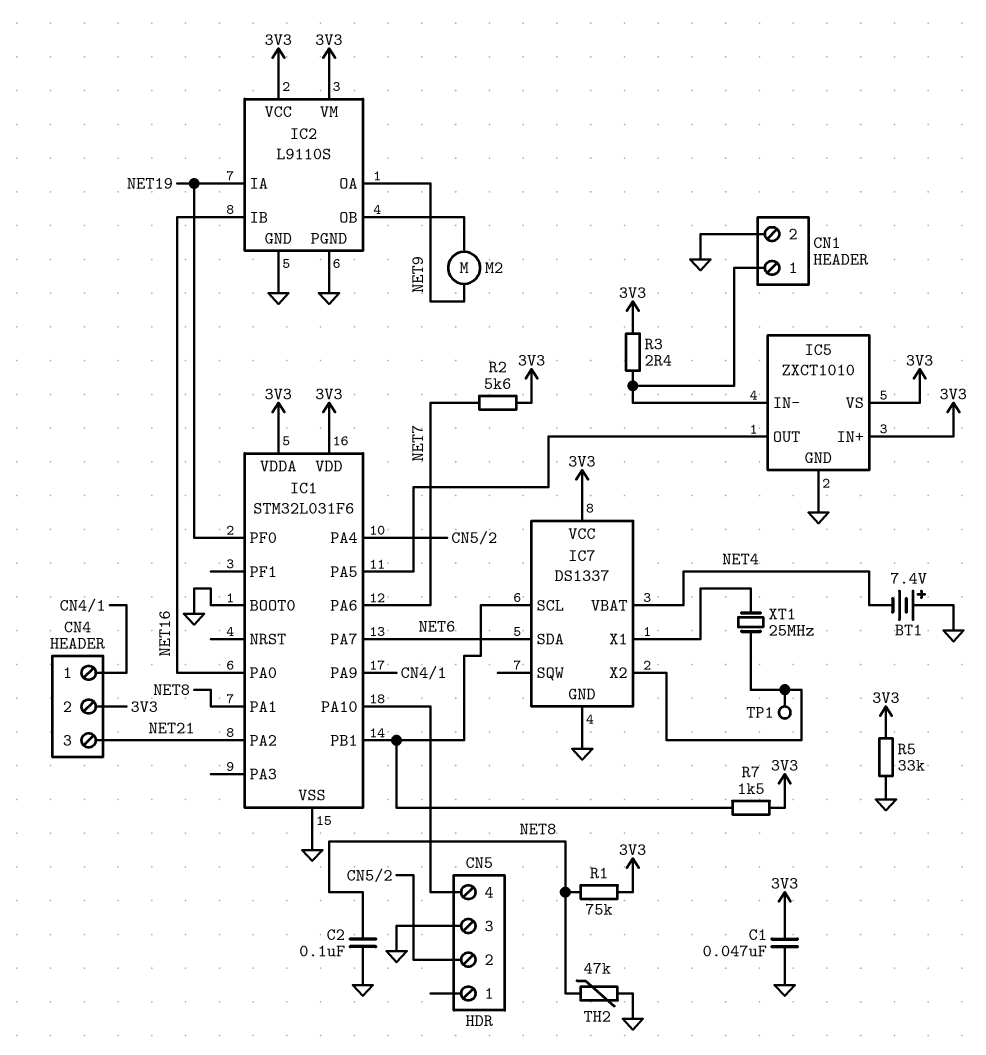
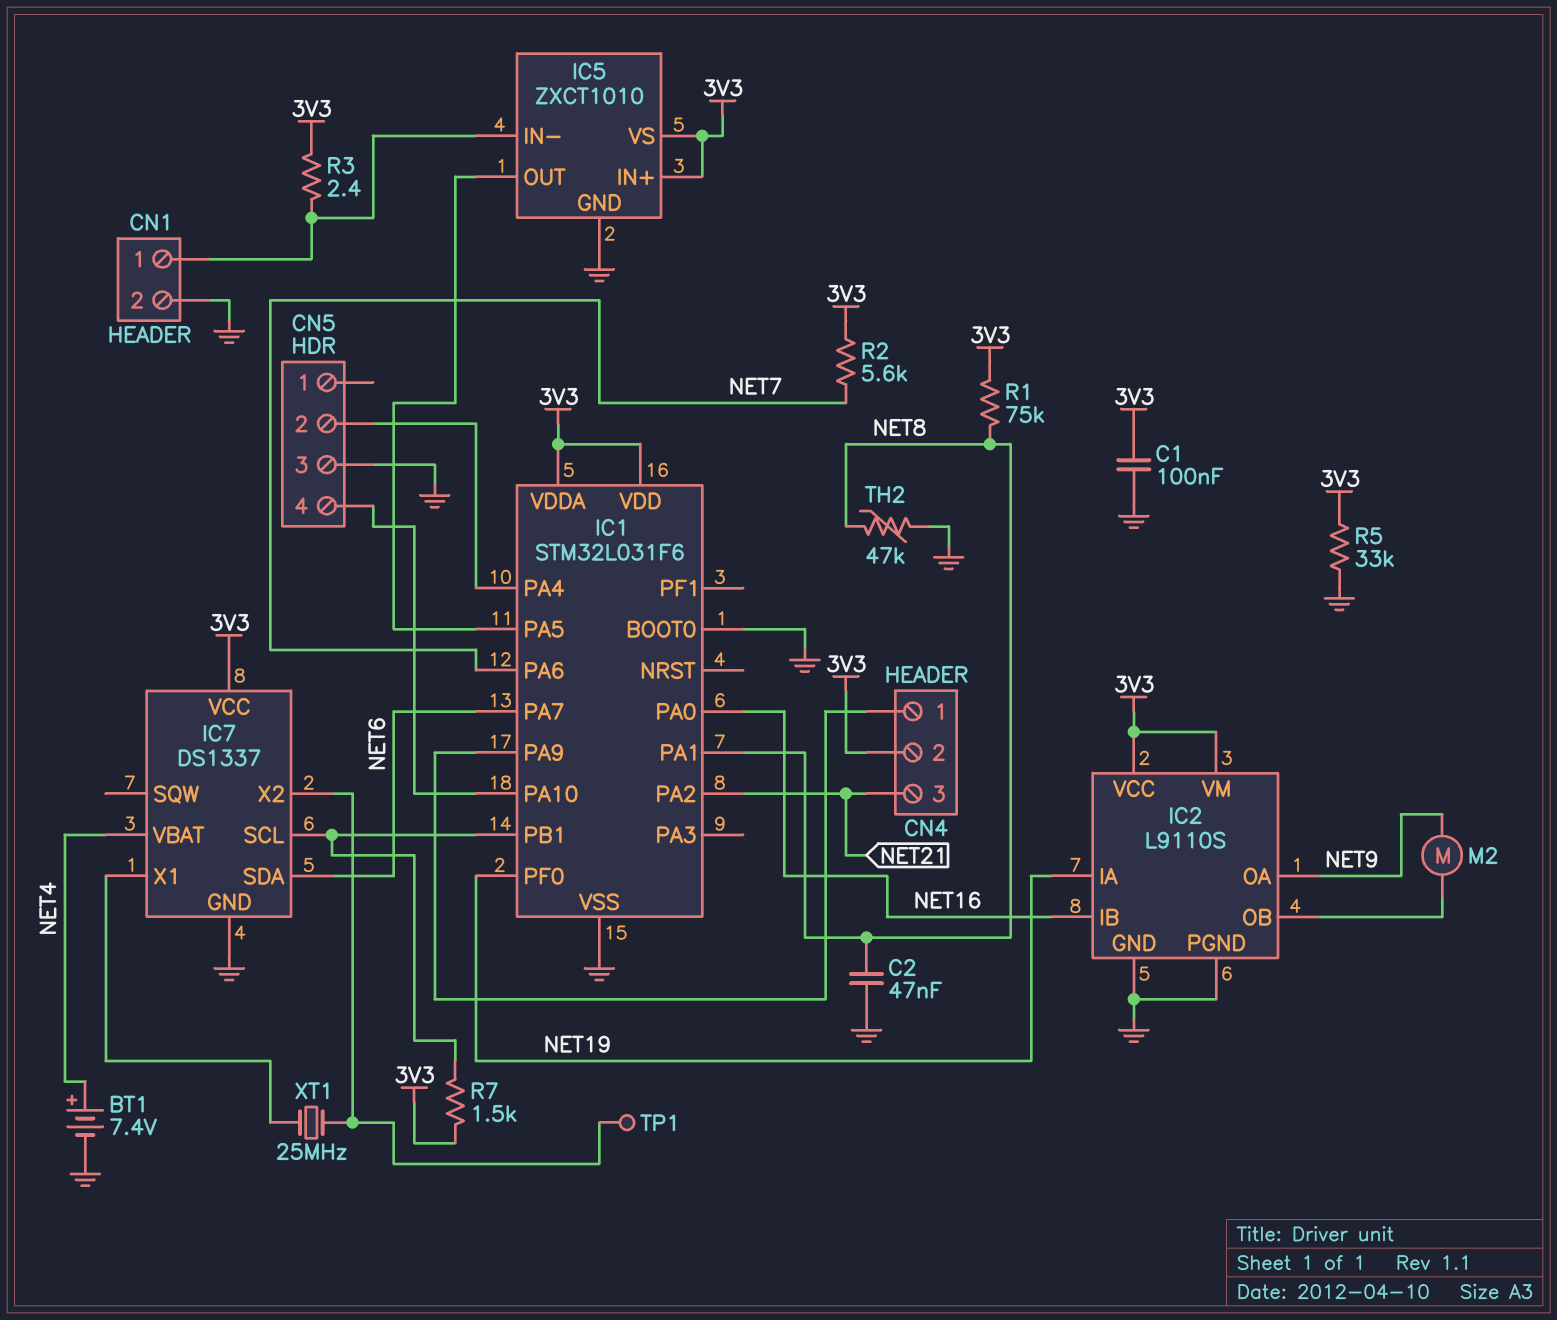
BT1: 7.4V (plus GND, minus NET4) -> 7.4V (plus NET4, minus GND)
C1: 47nF (3V3, GND) -> 100nF (3V3, GND)
C2: 100nF (GND, NET8) -> 47nF (GND, NET8)

